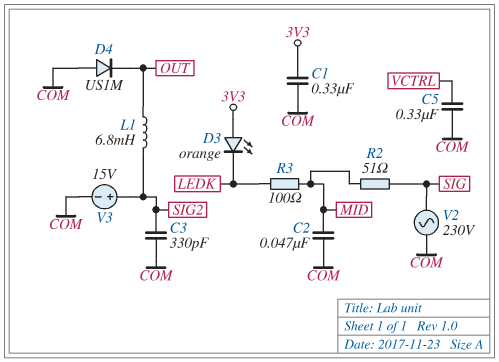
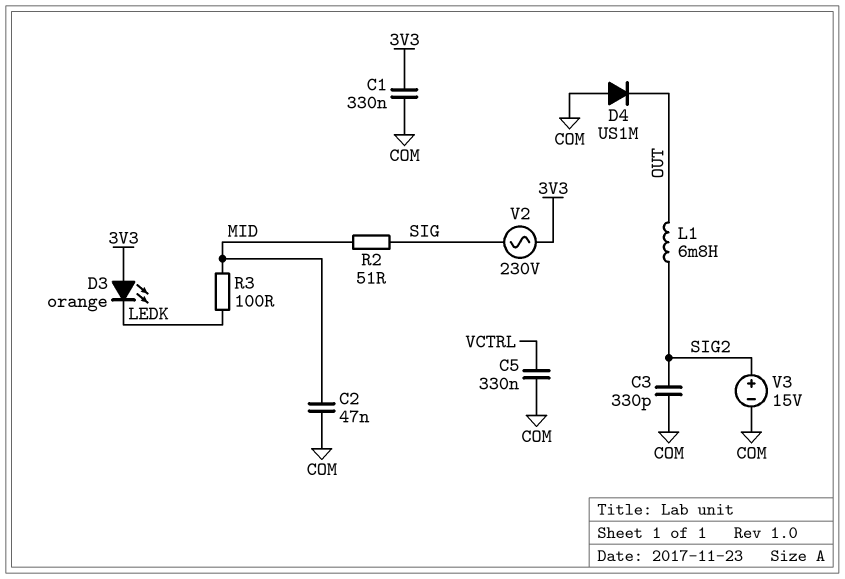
V2: AC 230V (COM, SIG) -> AC 230V (3V3, SIG)

